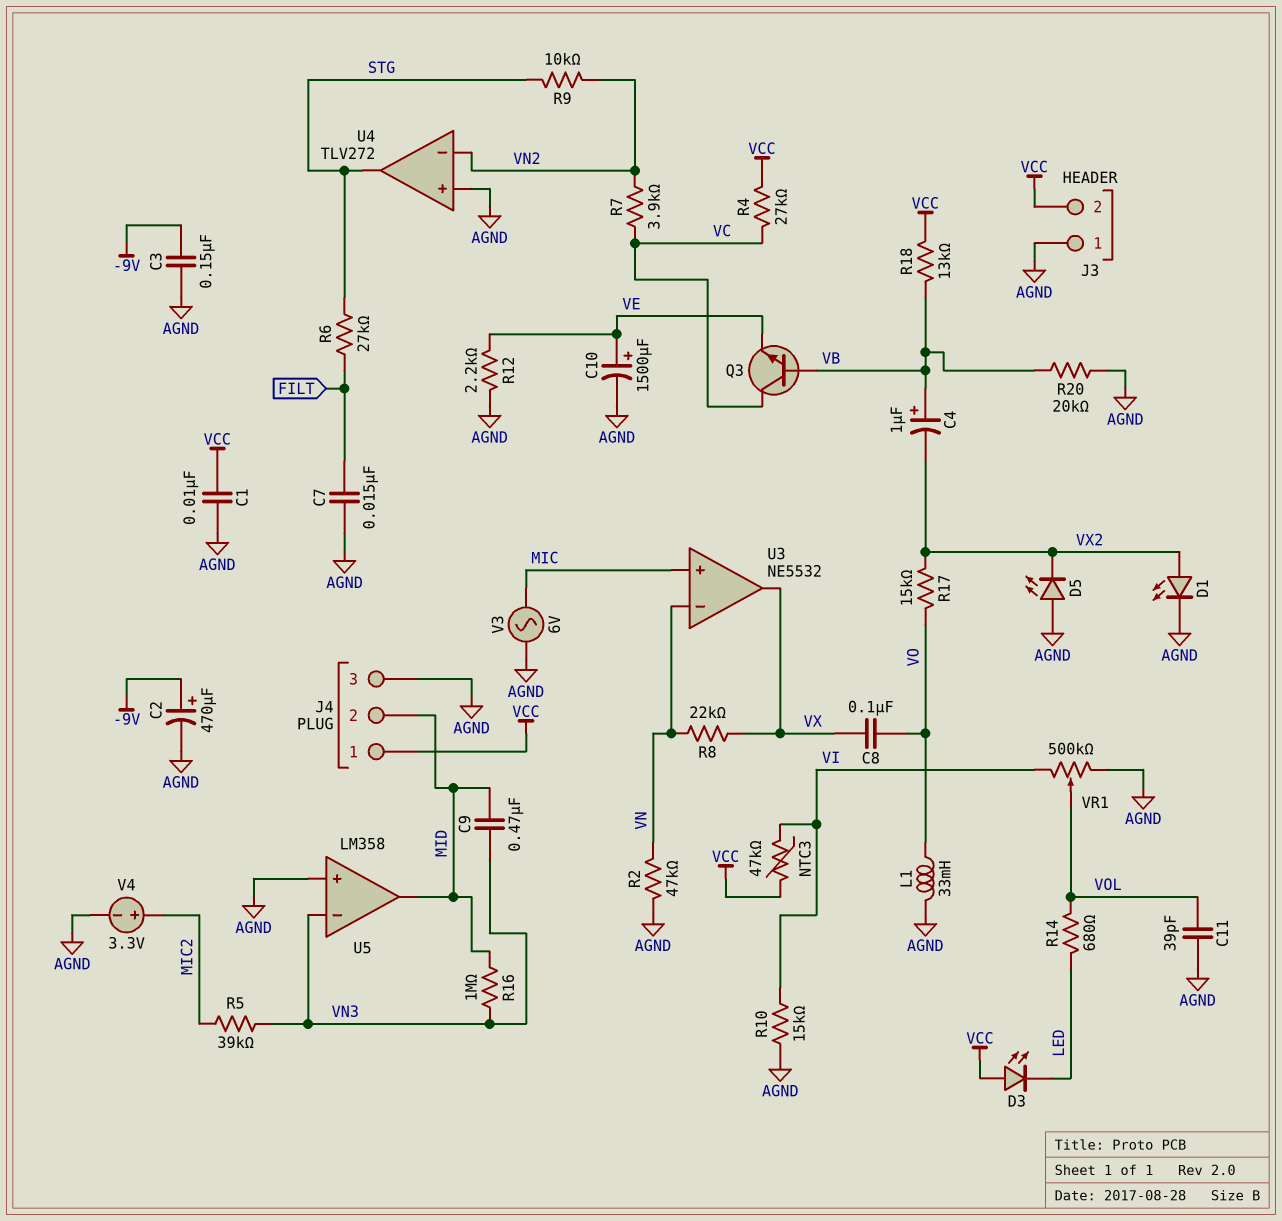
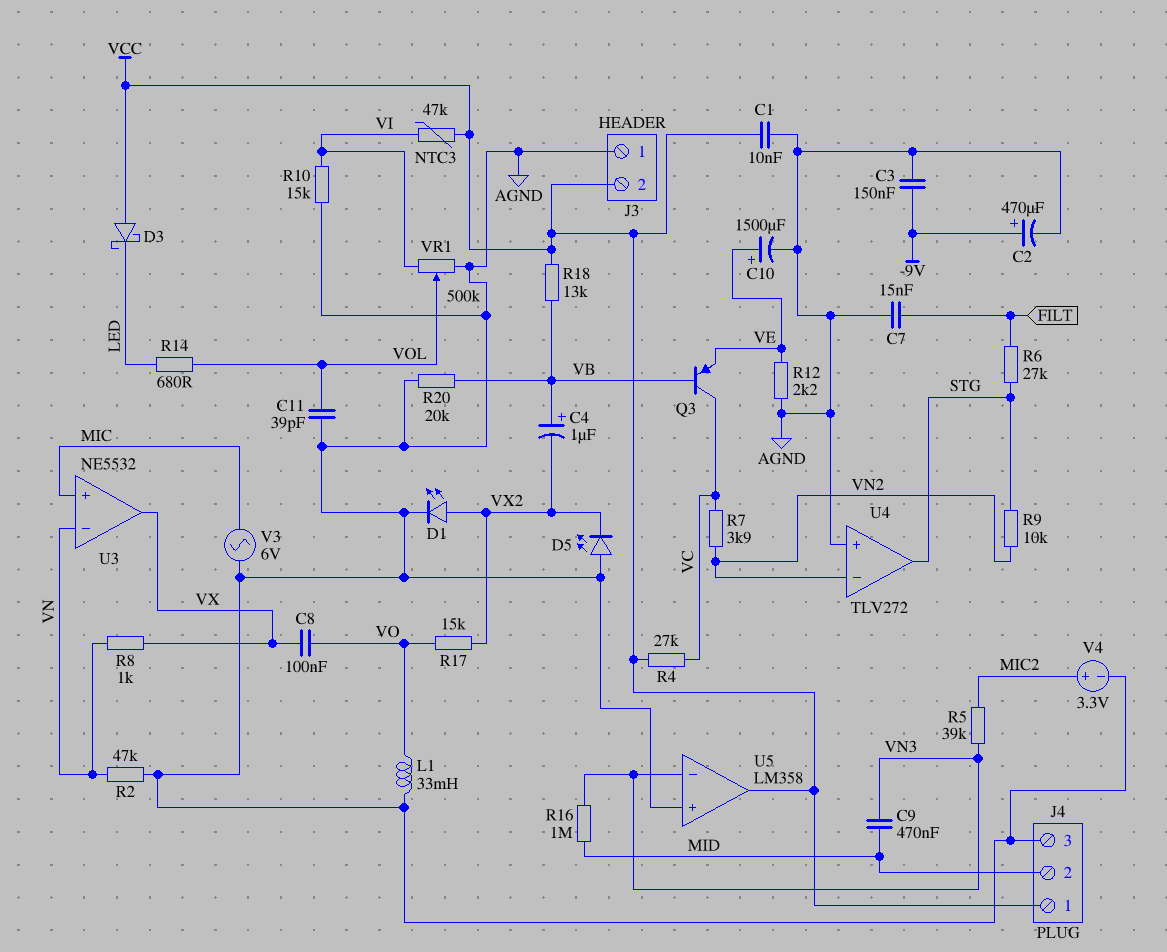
D3: LED (A VCC, K LED) -> schottky (A VCC, K LED)
Q3: NPN (B VB, C VC, E VE) -> PNP (B VB, C VC, E VE)
R8: 22k (VN, VX) -> 1k (VN, VX)
U5 pin out: MID -> VCC

